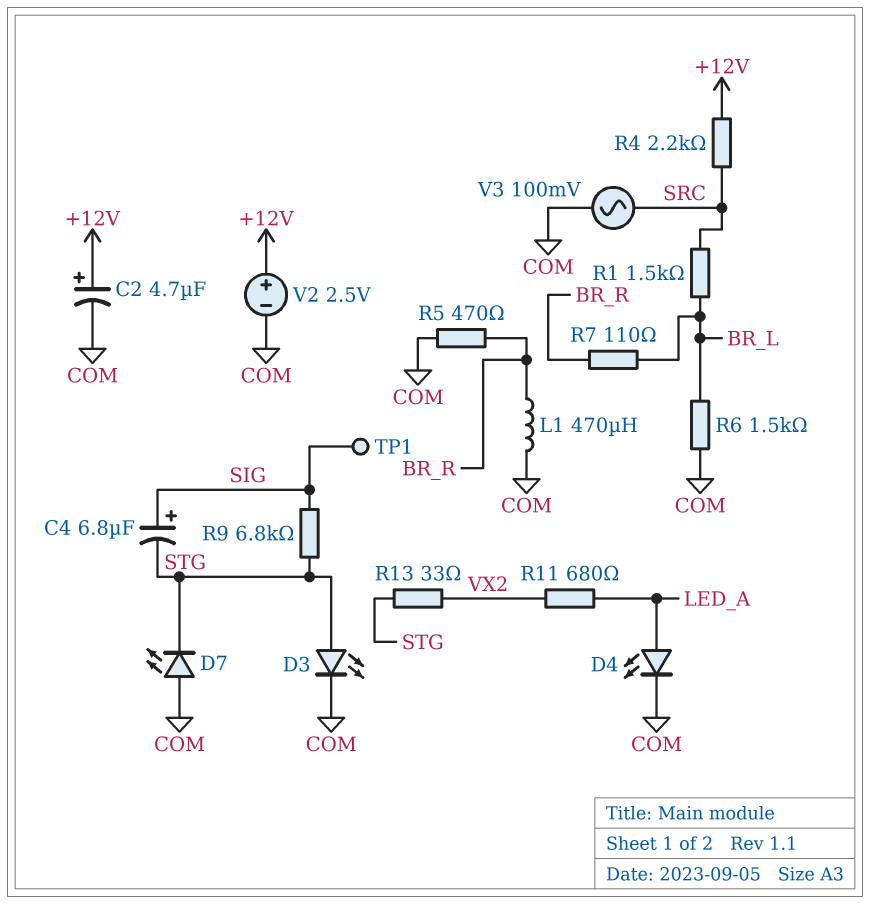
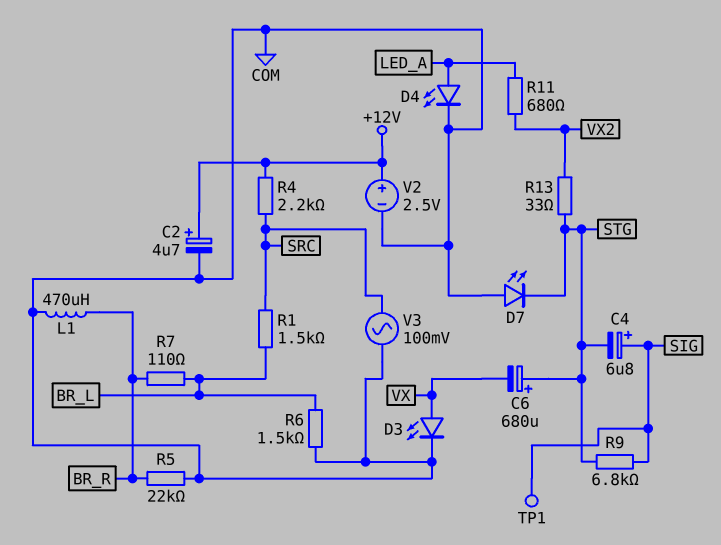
C6: none -> 680uF (plus STG, minus VX)
D3: LED (A STG, K COM) -> LED (A VX, K COM)
R5: 470 (BR_R, COM) -> 22k (BR_R, COM)

